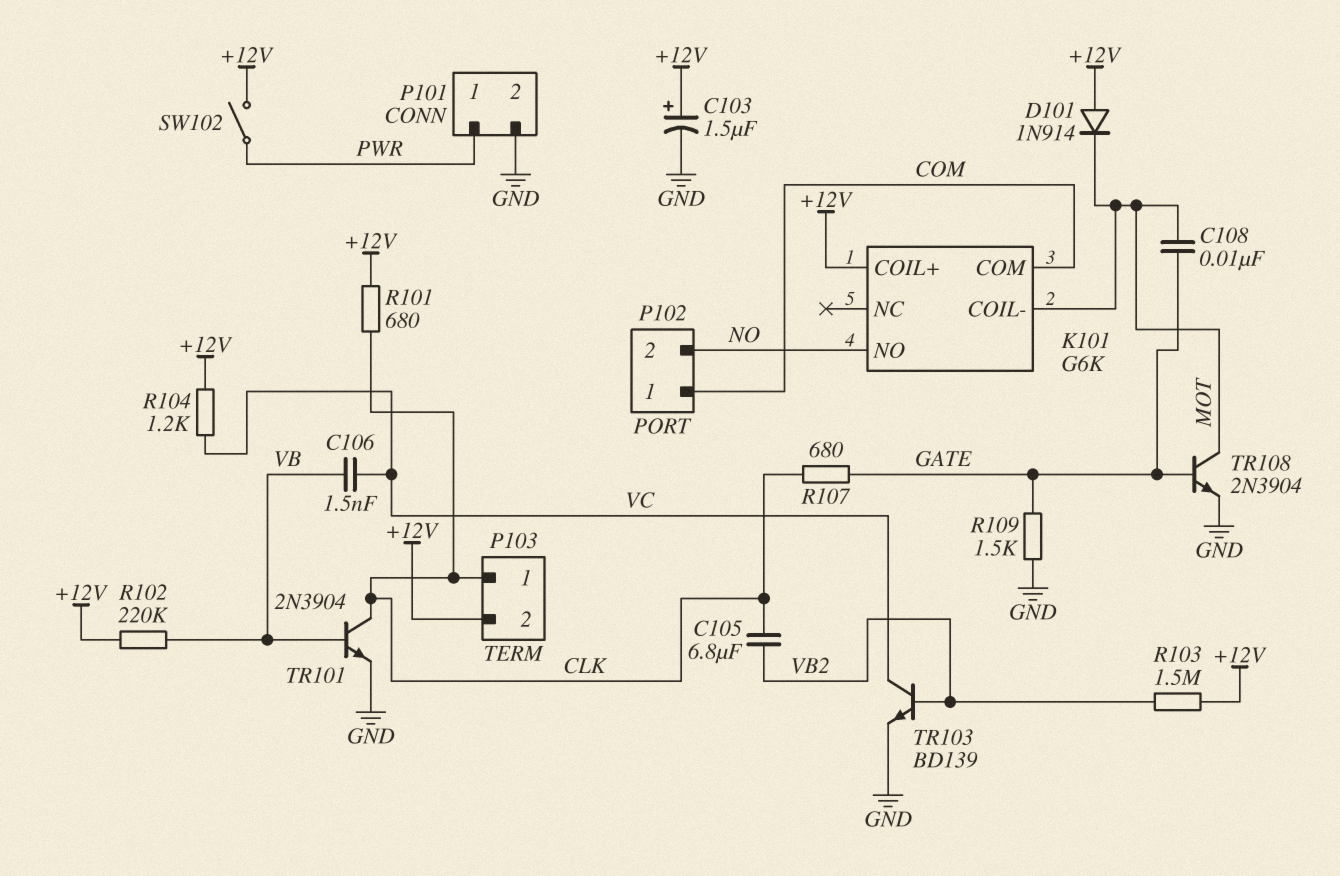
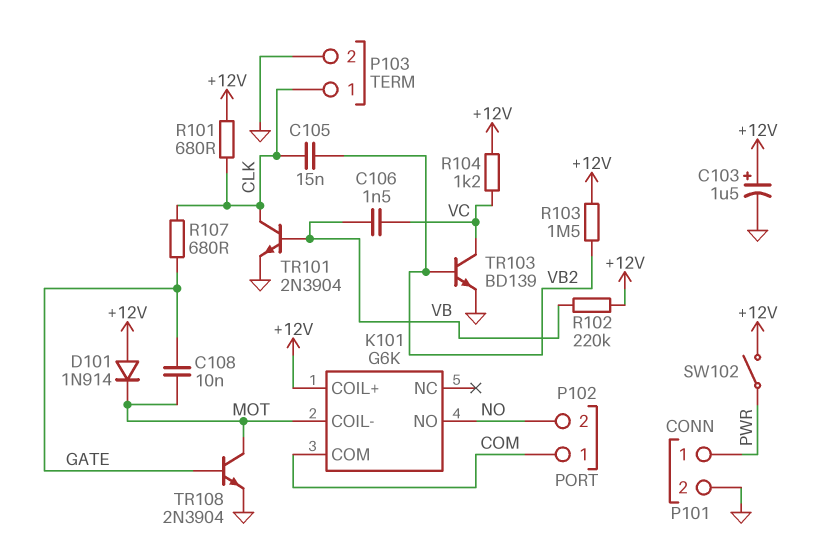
C105: 6.8uF (CLK, VB2) -> 15nF (CLK, VB2)
P103 pin 2: +12V -> GND
R109: 1.5k (GATE, GND) -> none

